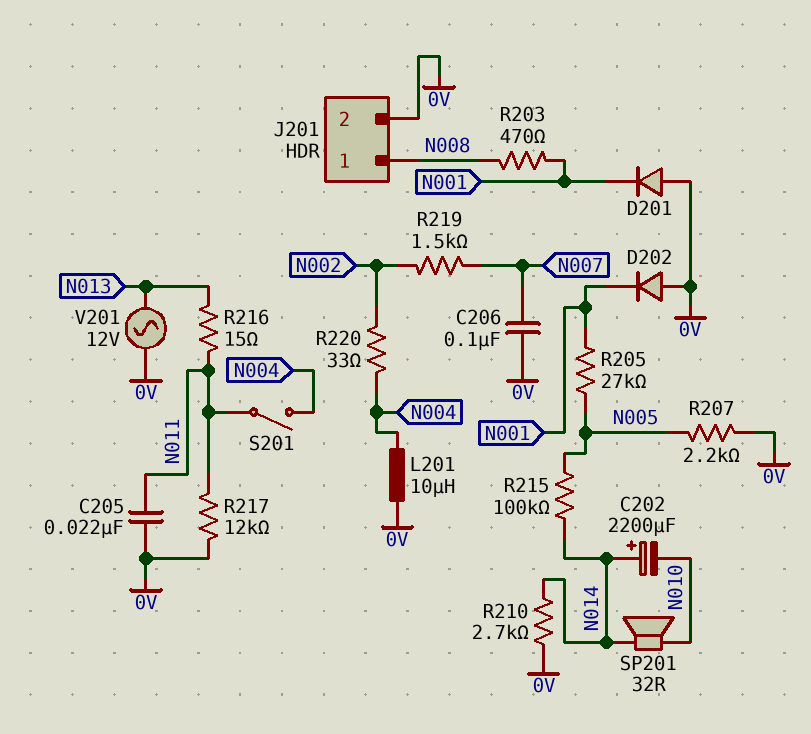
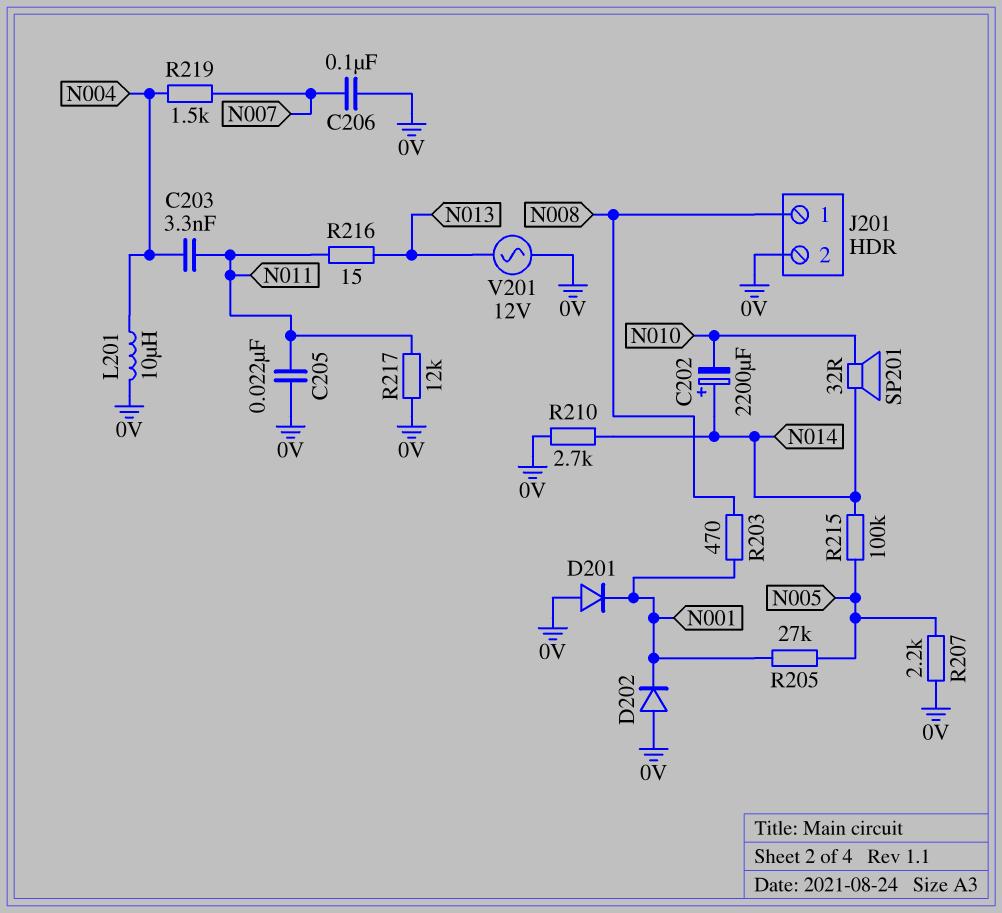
C203: none -> 3.3nF (N004, N011)
R219: 1.5k (N002, N007) -> 1.5k (N004, N007)
R220: 33 (N002, N004) -> none
S201: switch (N004, N011) -> none

